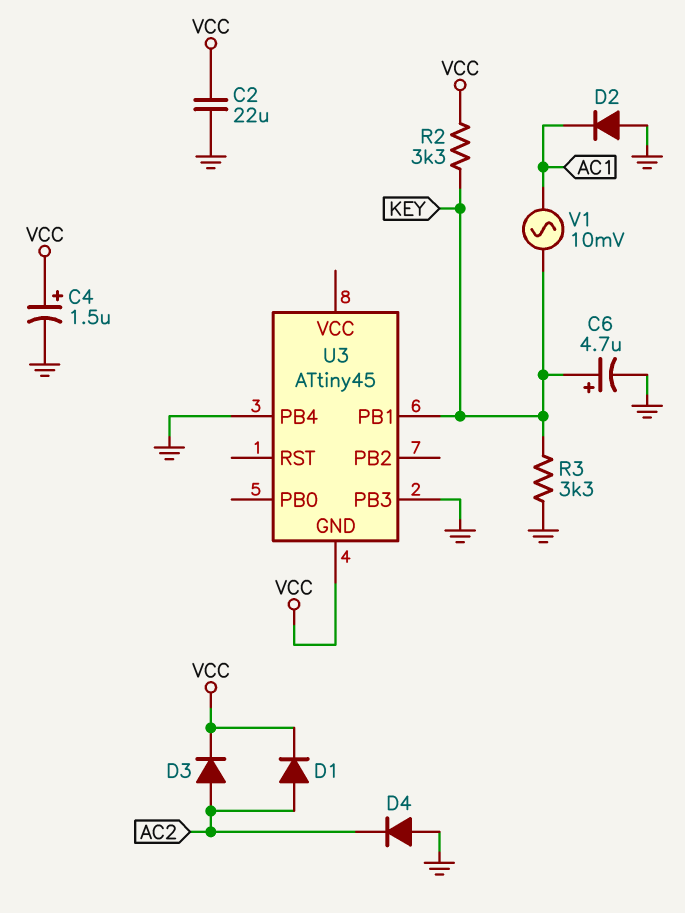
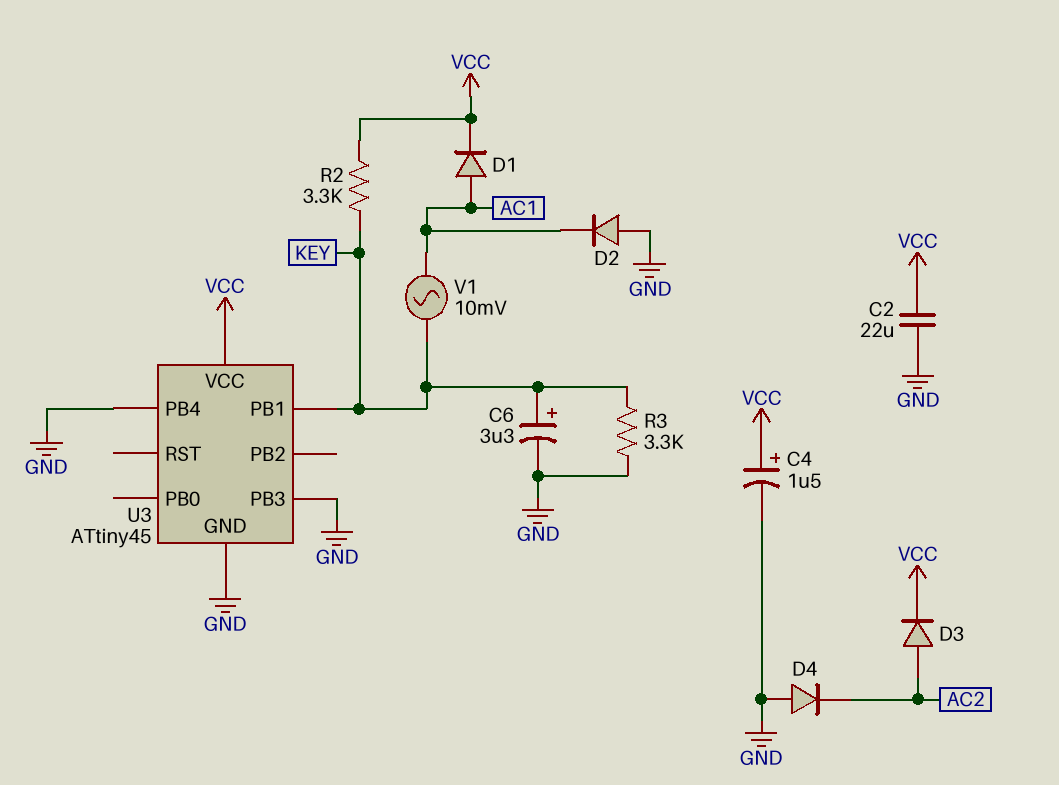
C6: 4.7uF (plus KEY, minus GND) -> 3.3uF (plus KEY, minus GND)
D1: diode (A AC2, K VCC) -> diode (A AC1, K VCC)
U3 pin GND: VCC -> GND
U3 pin VCC: none -> VCC

